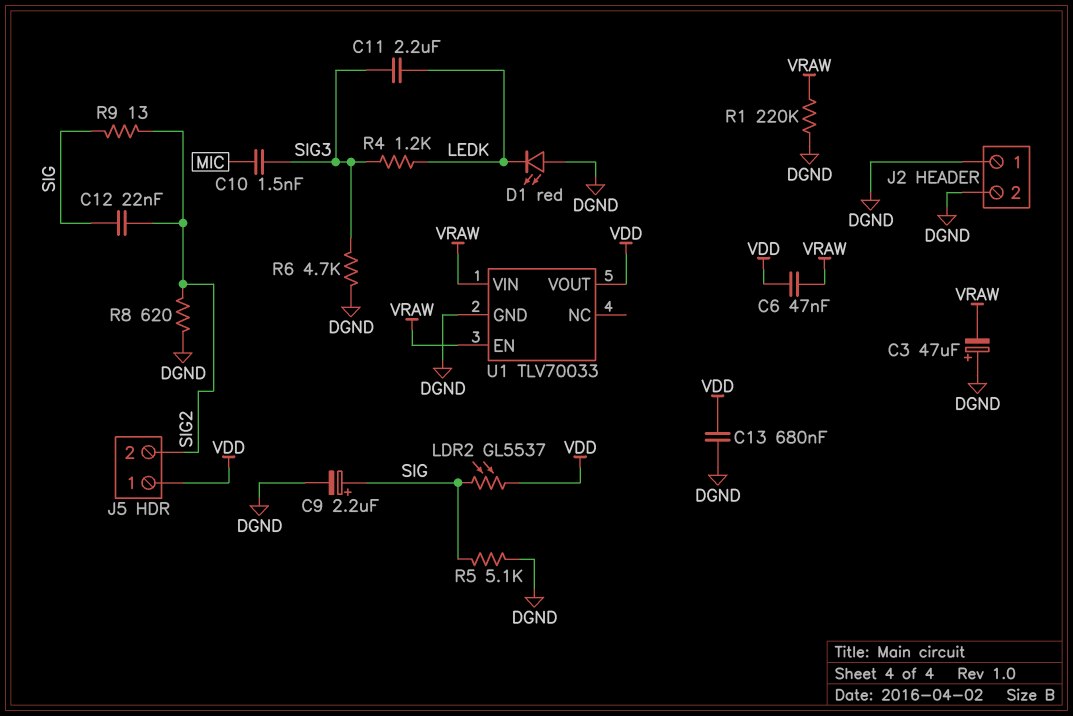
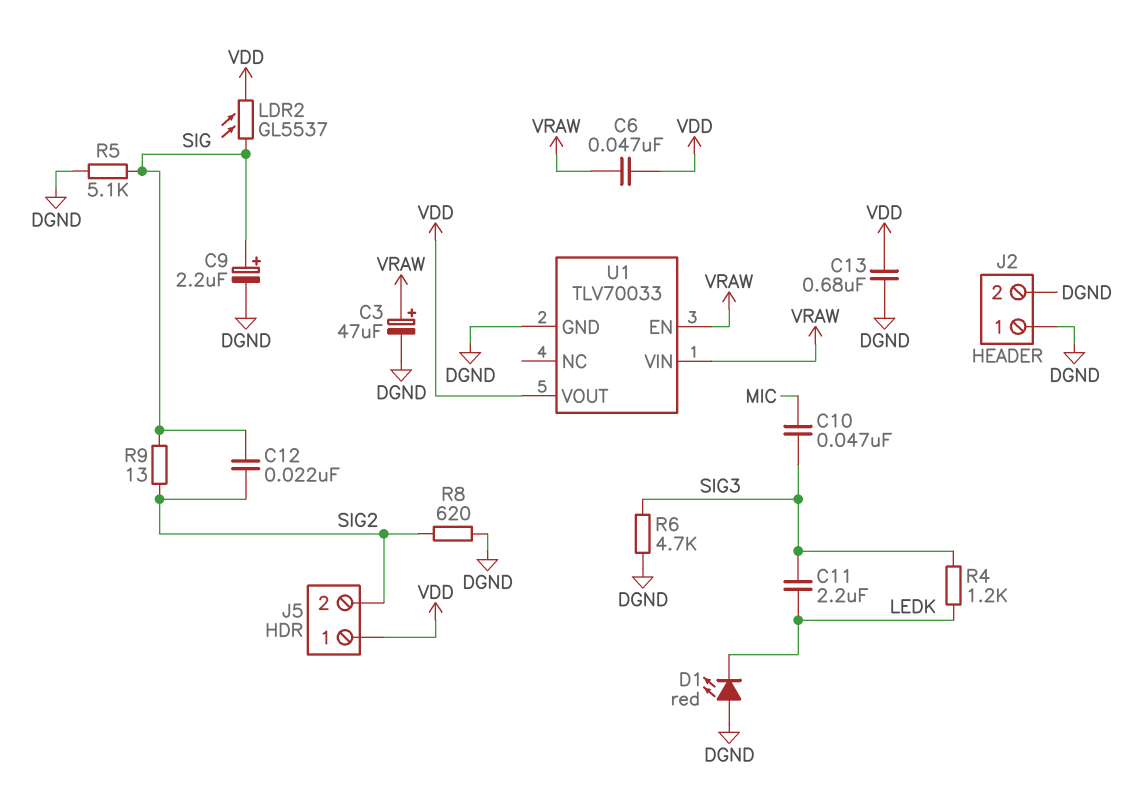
C3: 47uF (plus DGND, minus VRAW) -> 47uF (plus VRAW, minus DGND)
C10: 1.5nF (MIC, SIG3) -> 47nF (MIC, SIG3)
R1: 220k (DGND, VRAW) -> none

